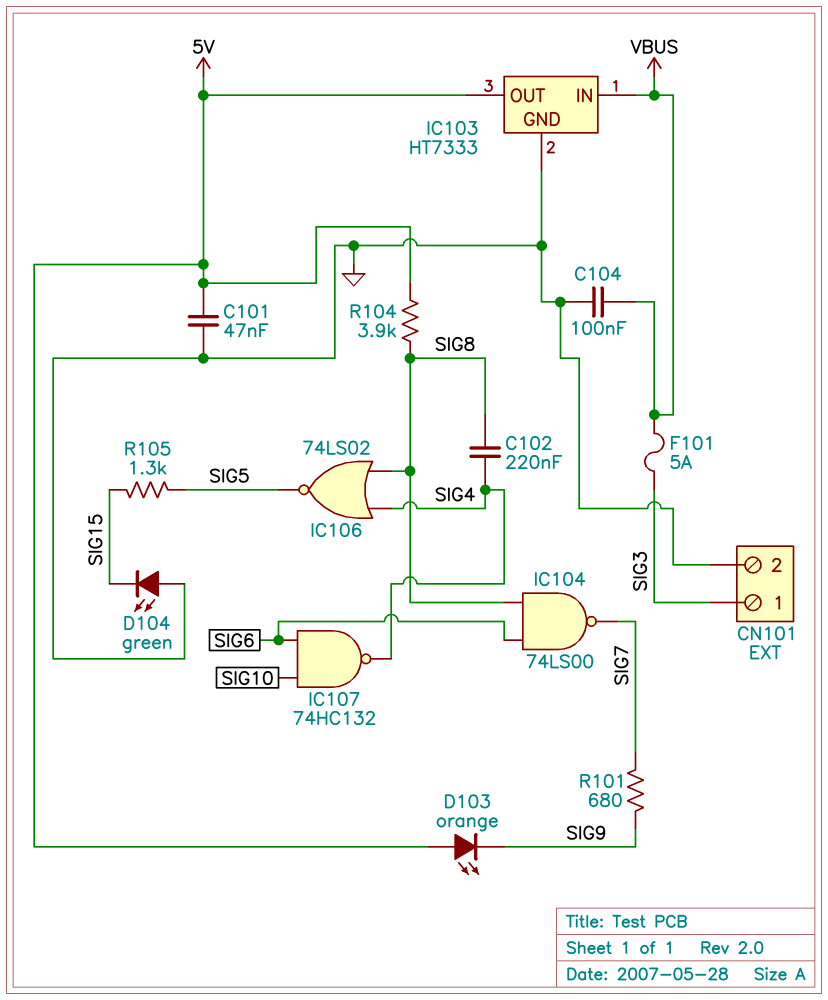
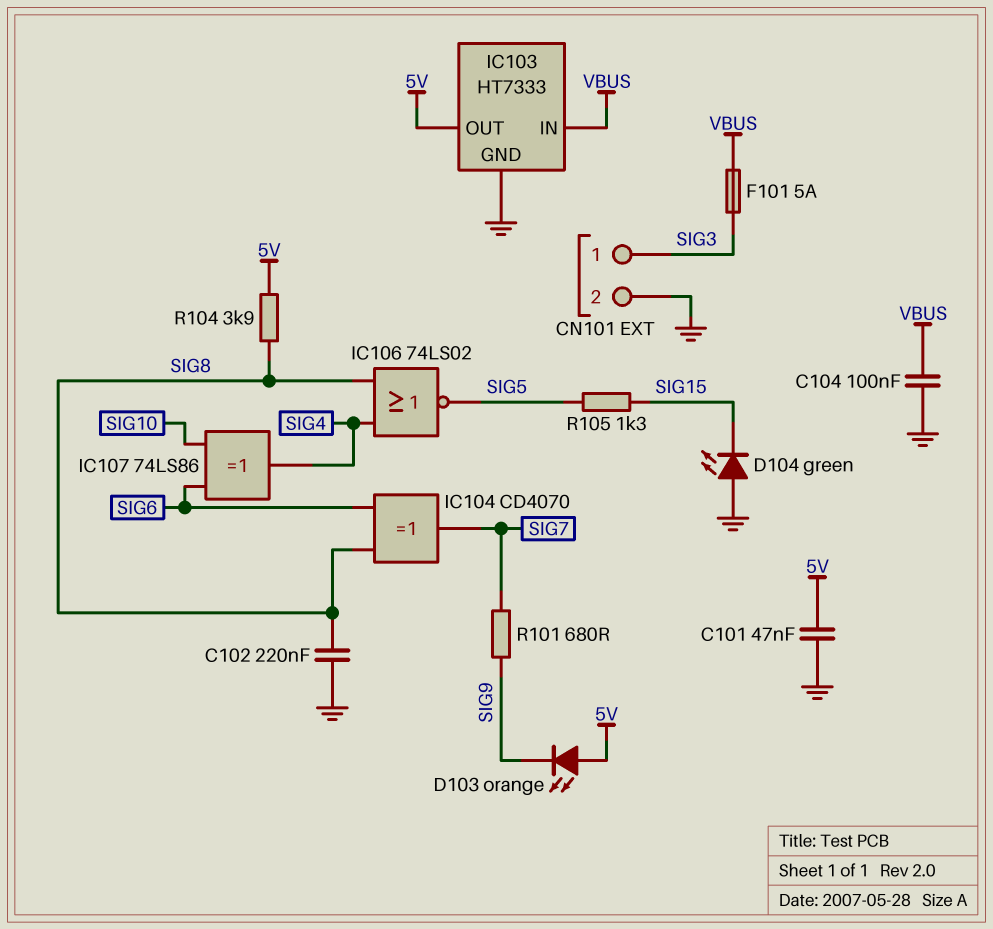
C102: 220nF (SIG4, SIG8) -> 220nF (GND, SIG8)
IC104: NAND 74LS00 (in SIG6, in SIG8, out SIG7) -> XOR CD4070 (in SIG6, in SIG8, out SIG7)
IC107: NAND 74HC132 (in SIG6, in SIG10, out SIG4) -> XOR 74LS86 (in SIG6, in SIG10, out SIG4)

